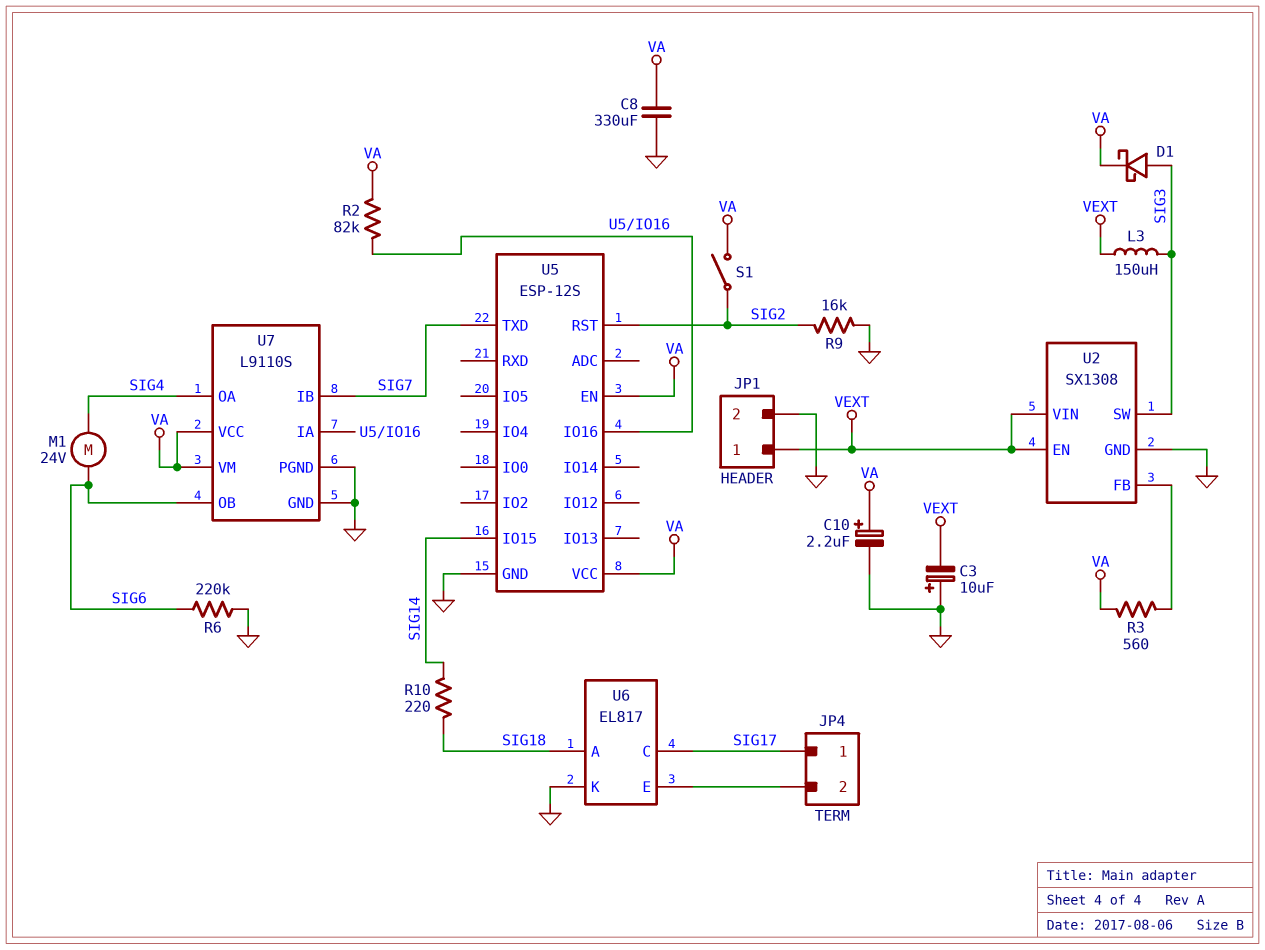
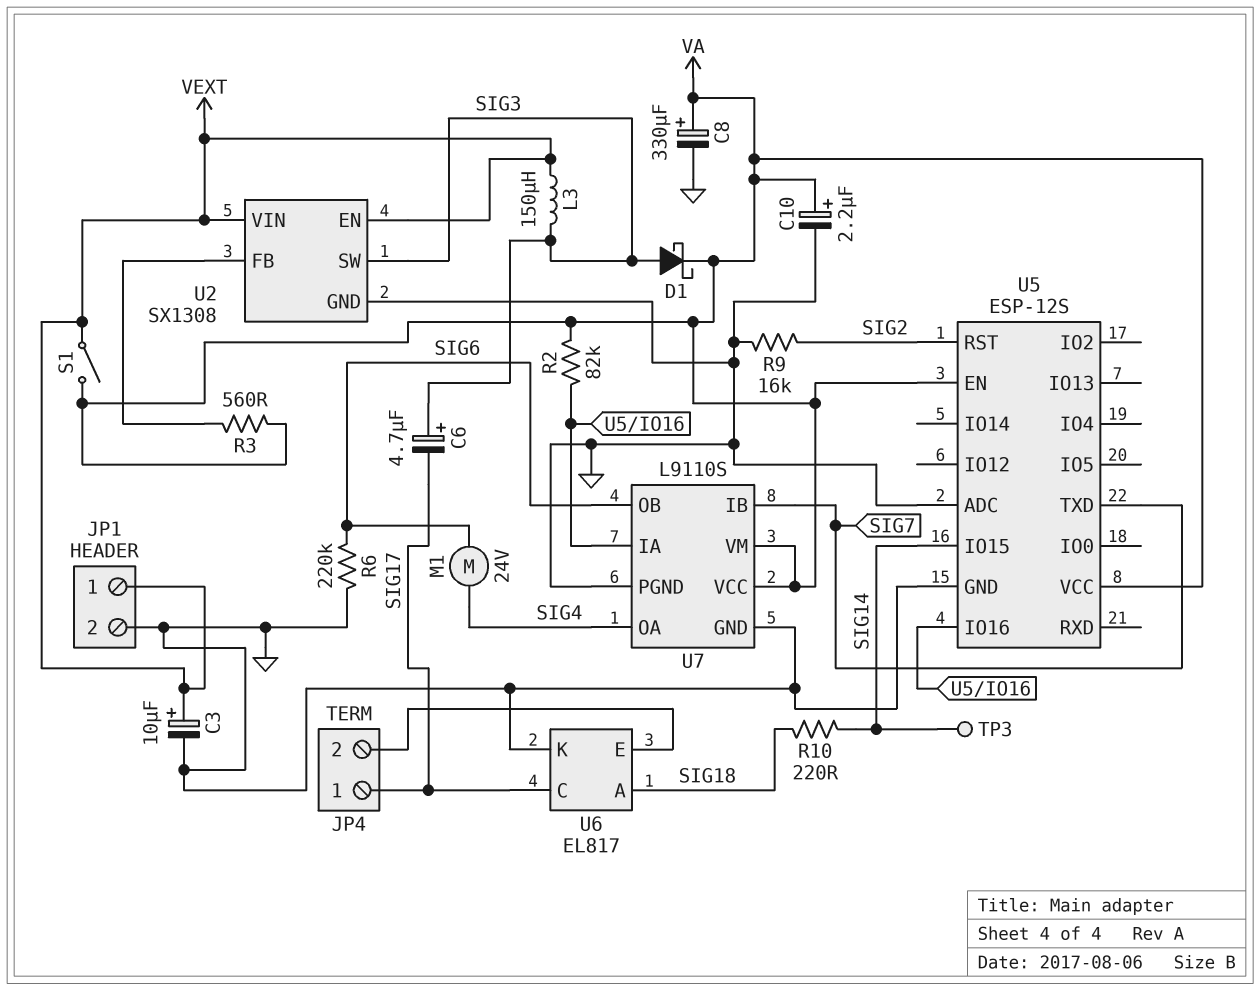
C3: 10uF (plus GND, minus VEXT) -> 10uF (plus VEXT, minus GND)
C6: none -> 4.7uF (plus SIG3, minus SIG17)
C8: 330uF (GND, VA) -> 330uF (plus VA, minus GND)
S1: switch (SIG2, VA) -> switch (VA, VEXT)
TP3: none -> test point (SIG14)
U5 pin ADC: none -> GND

